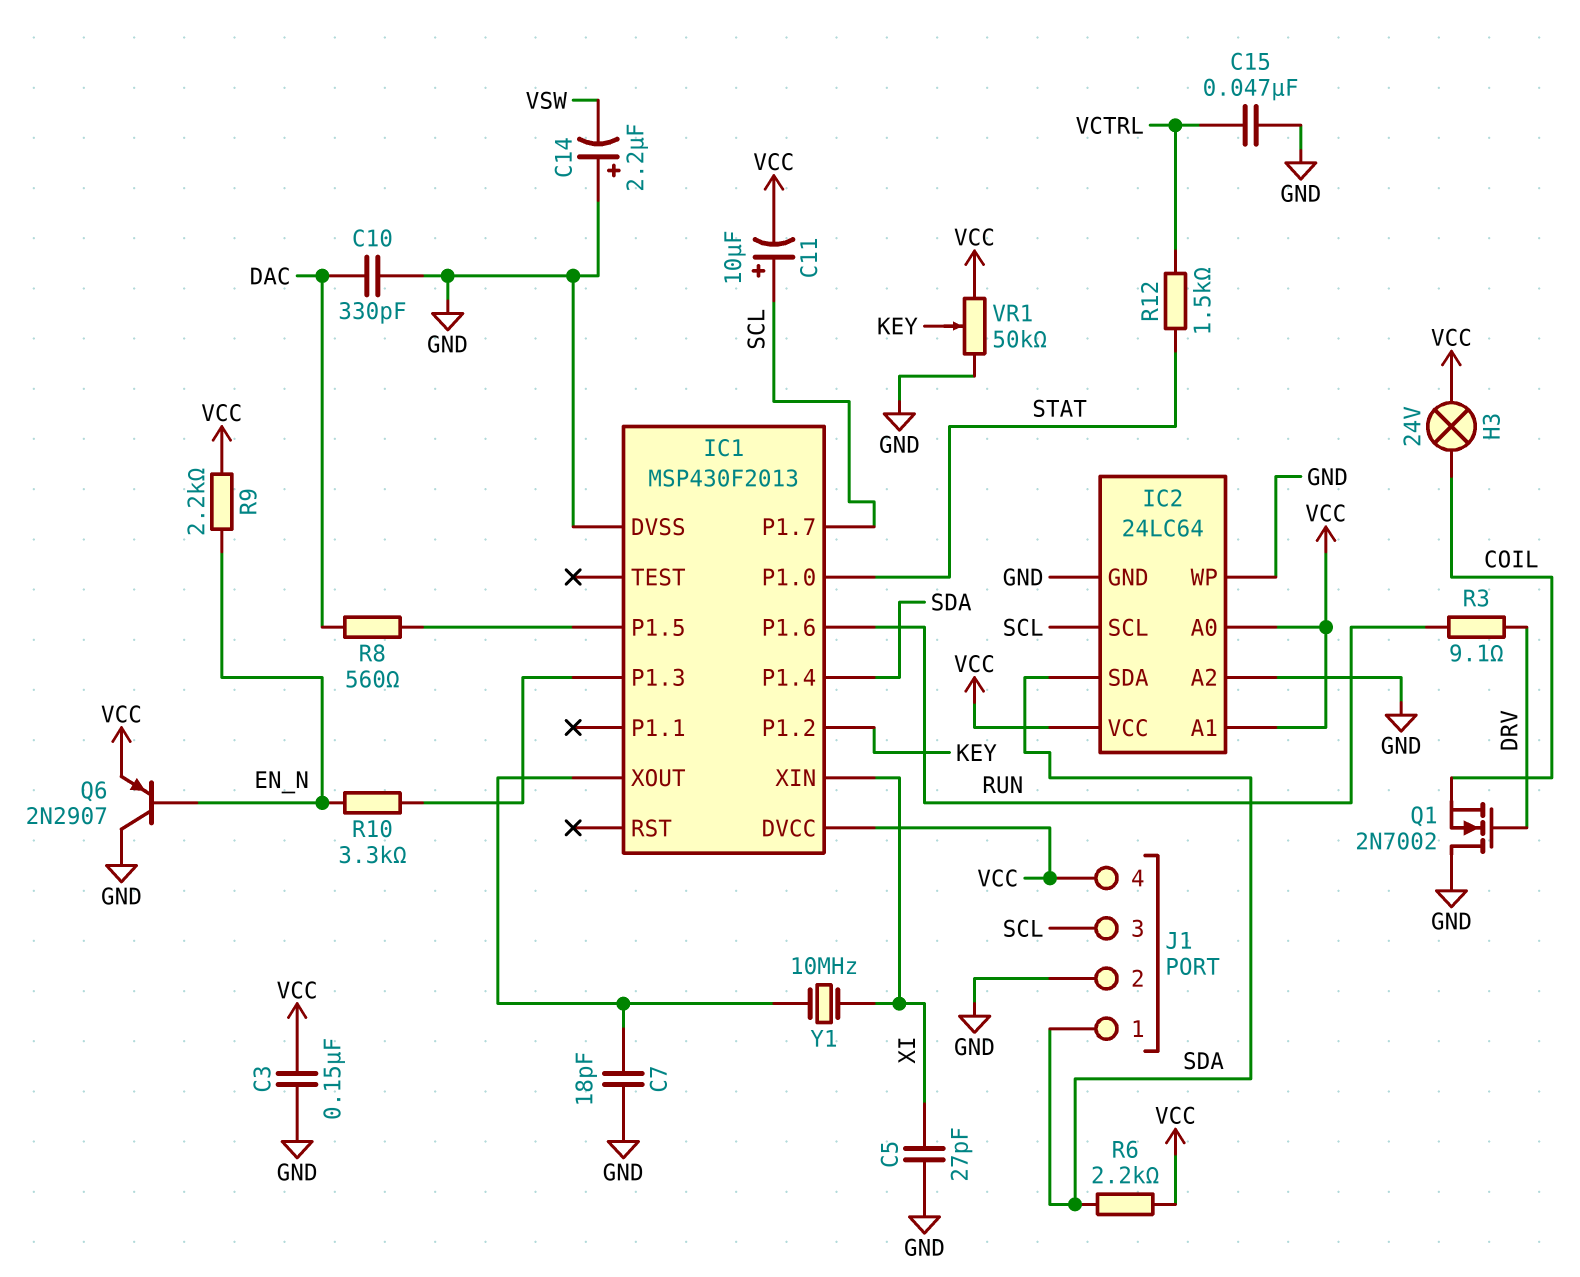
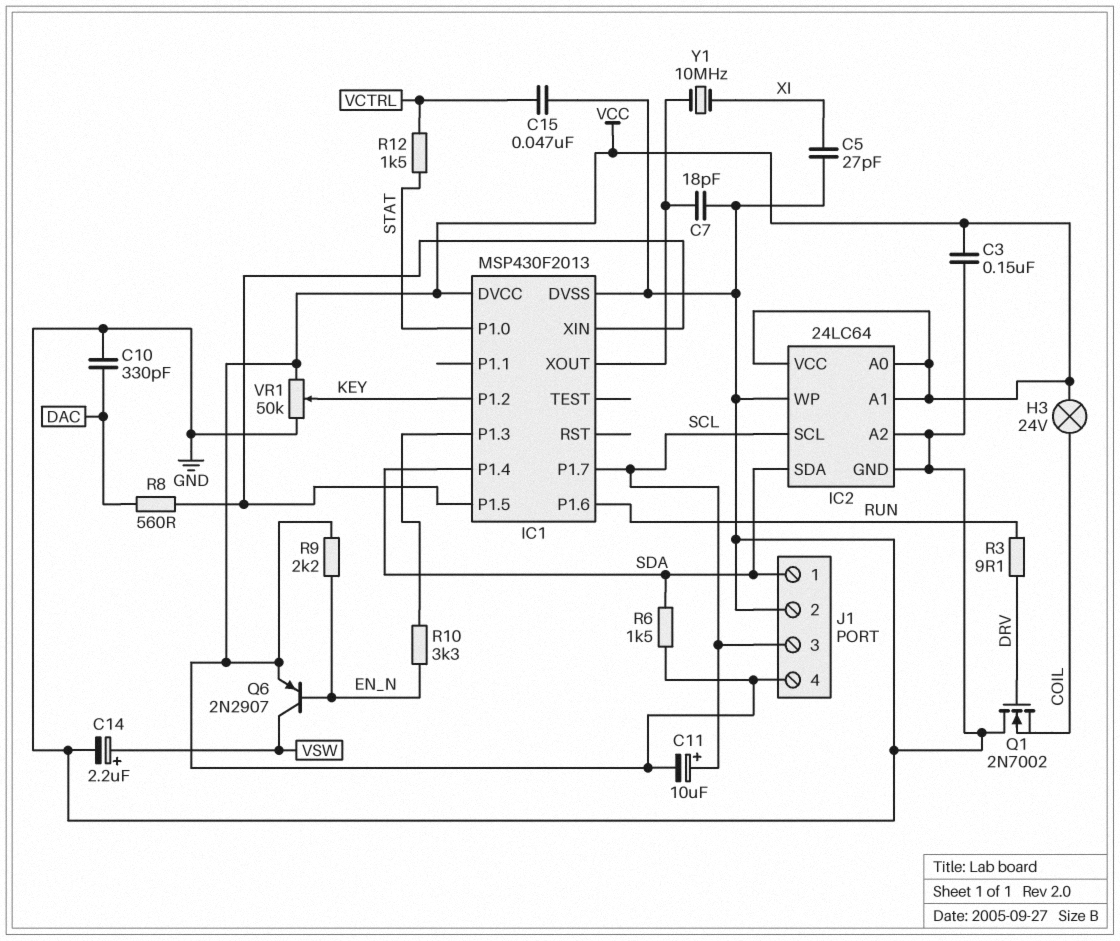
C14: 2.2uF (plus GND, minus VSW) -> 2.2uF (plus VSW, minus GND)
IC1 pin XIN: XI -> IC1/P1.5
Q6: PNP 2N2907 (B EN_N, C GND, E VCC) -> PNP 2N2907 (B EN_N, C VSW, E VCC)
R6: 2.2k (SDA, VCC) -> 1.5k (SDA, VCC)

